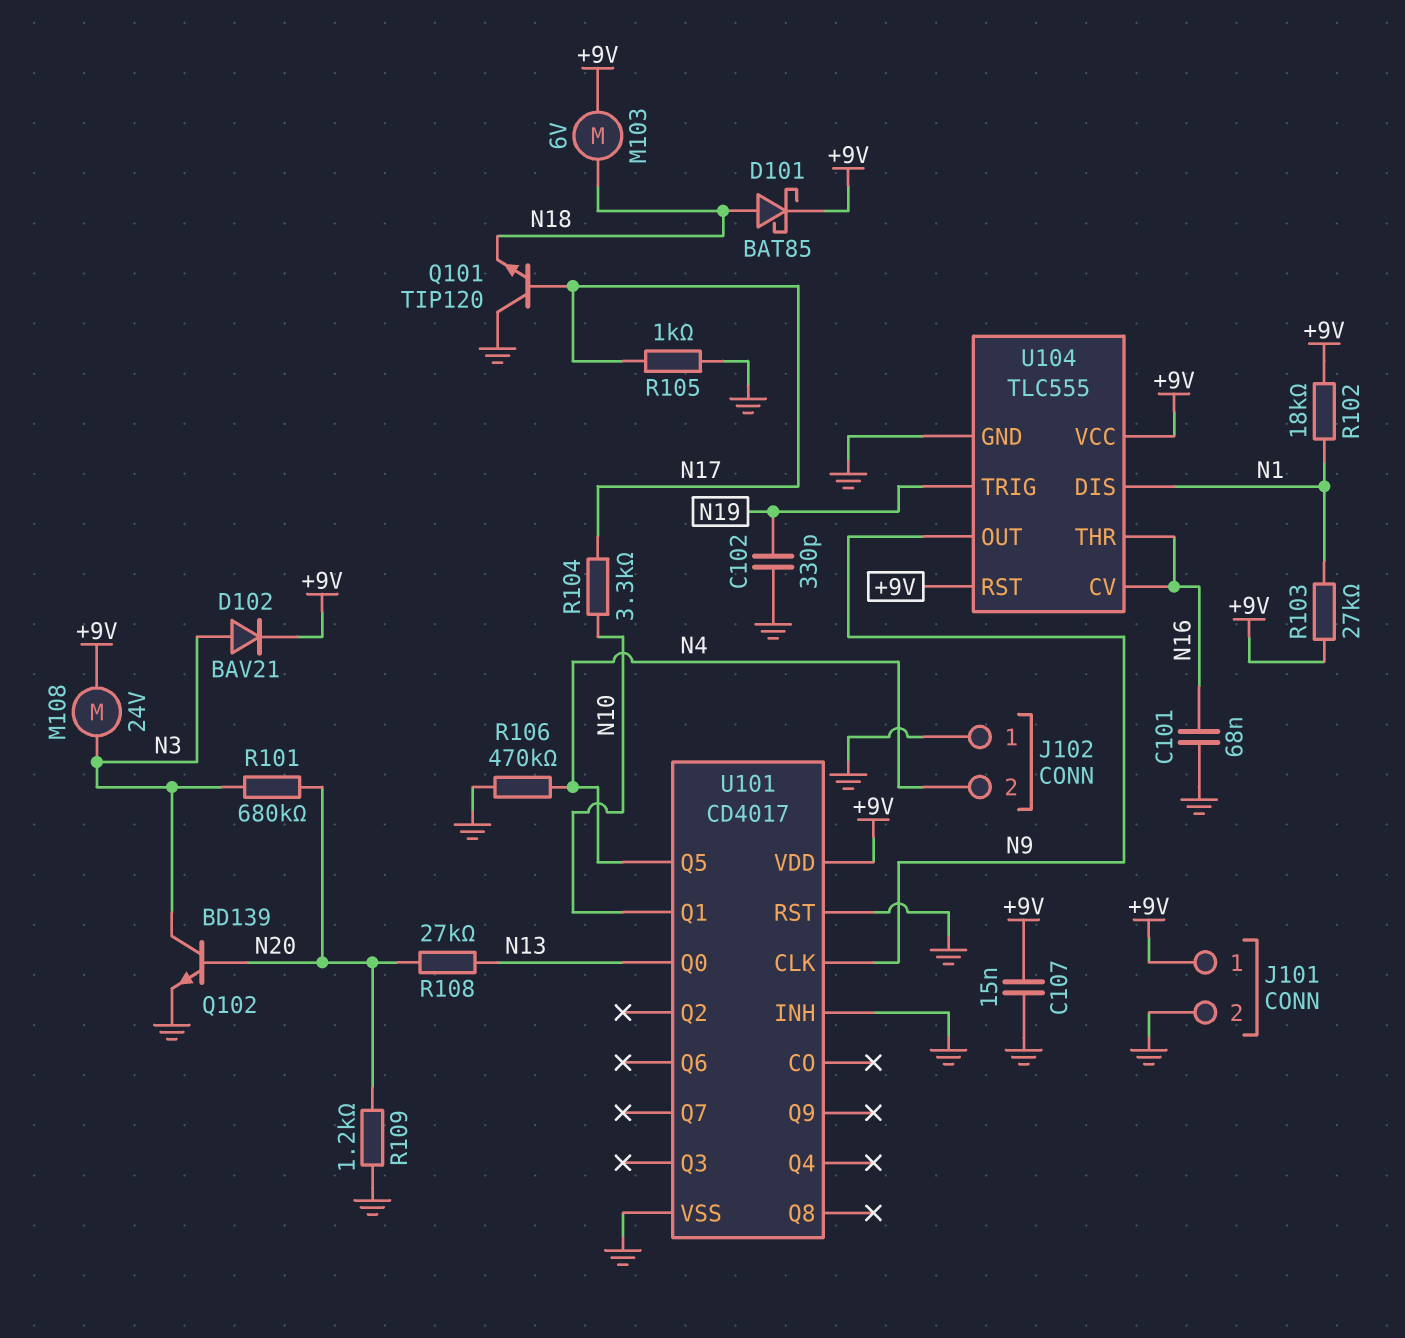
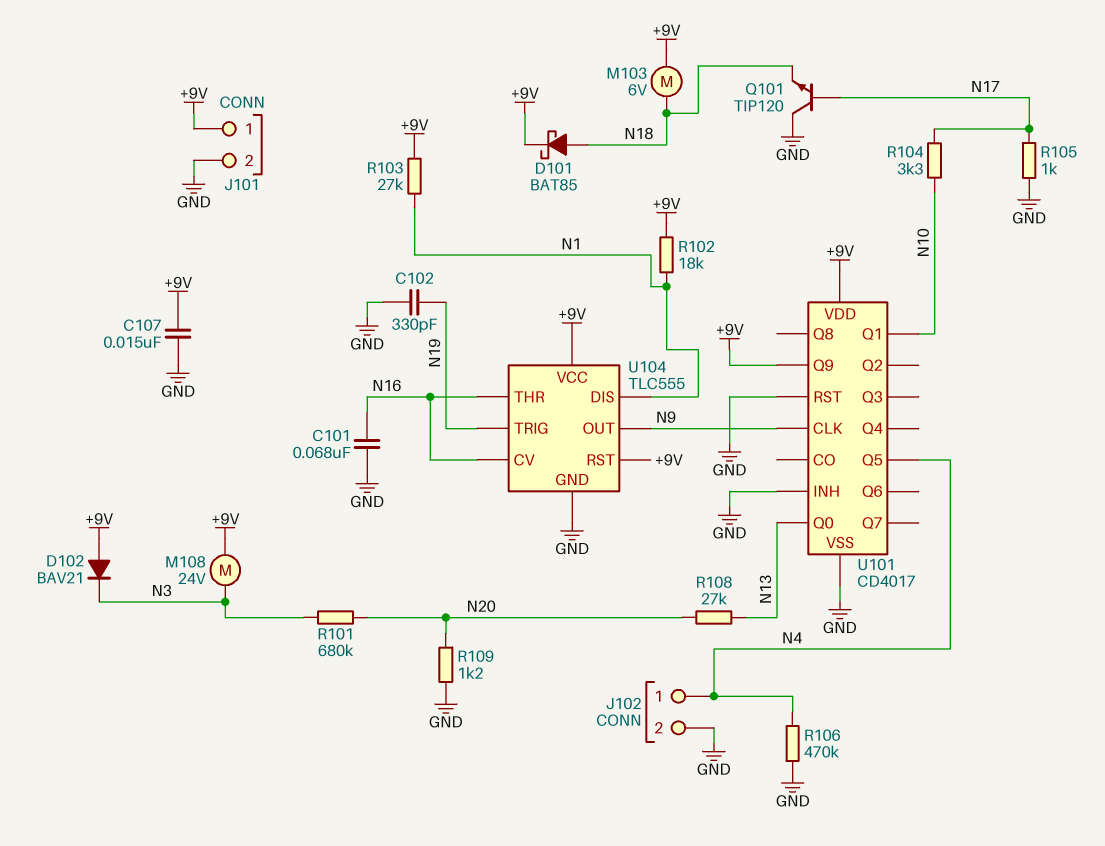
D102: diode BAV21 (A N3, K +9V) -> diode BAV21 (A +9V, K N3)
J102 pin 1: GND -> N4
J102 pin 2: N4 -> GND
Q102: NPN BD139 (B N20, C N3, E GND) -> none
U101 pin Q9: none -> +9V

